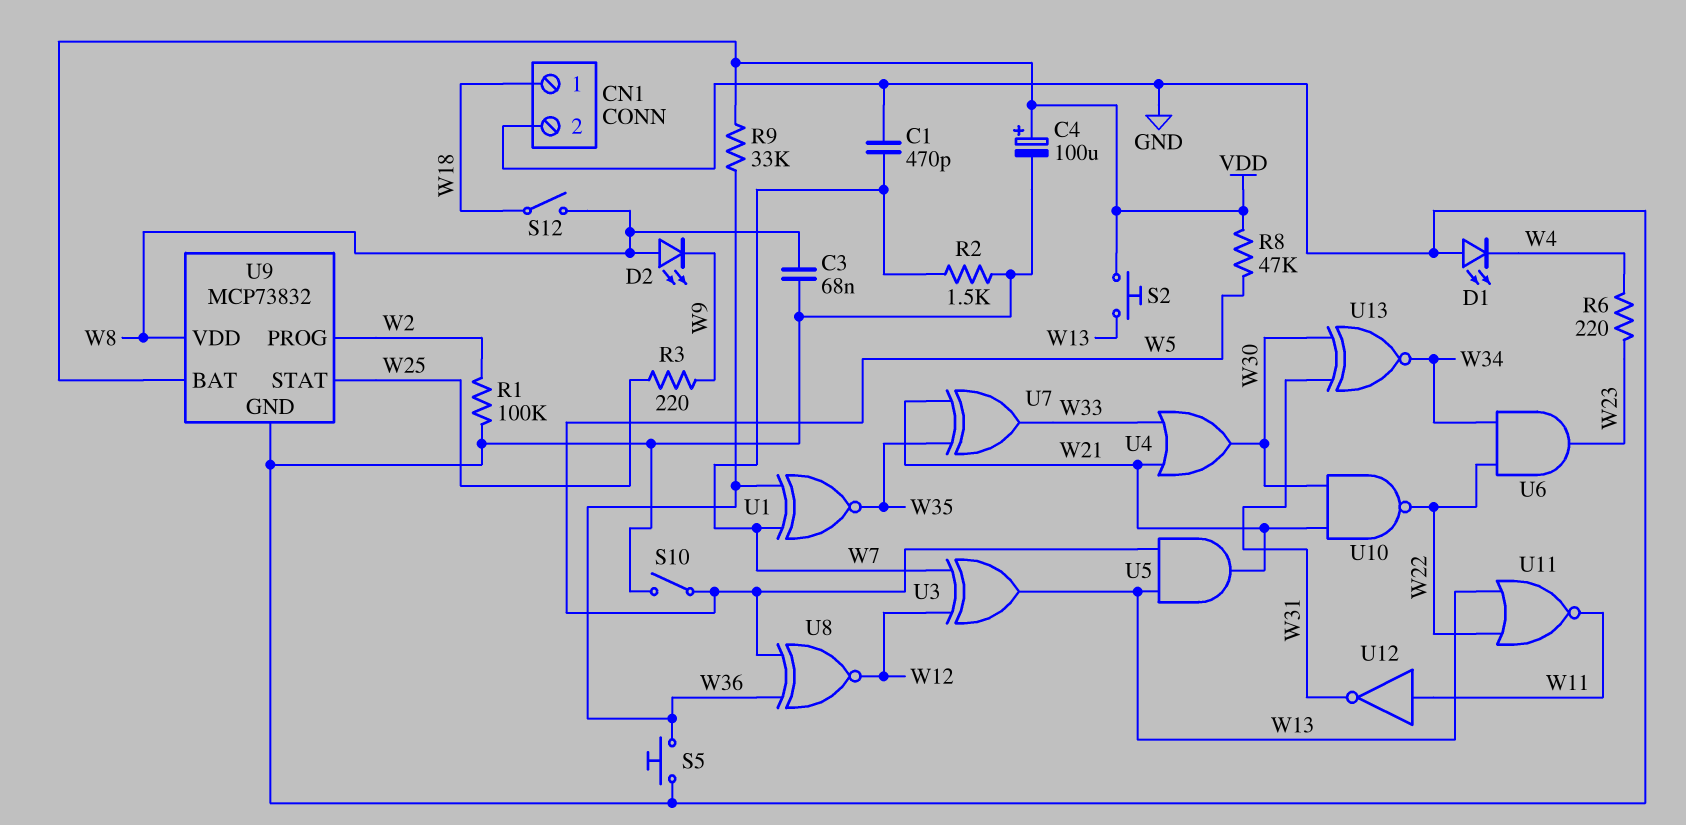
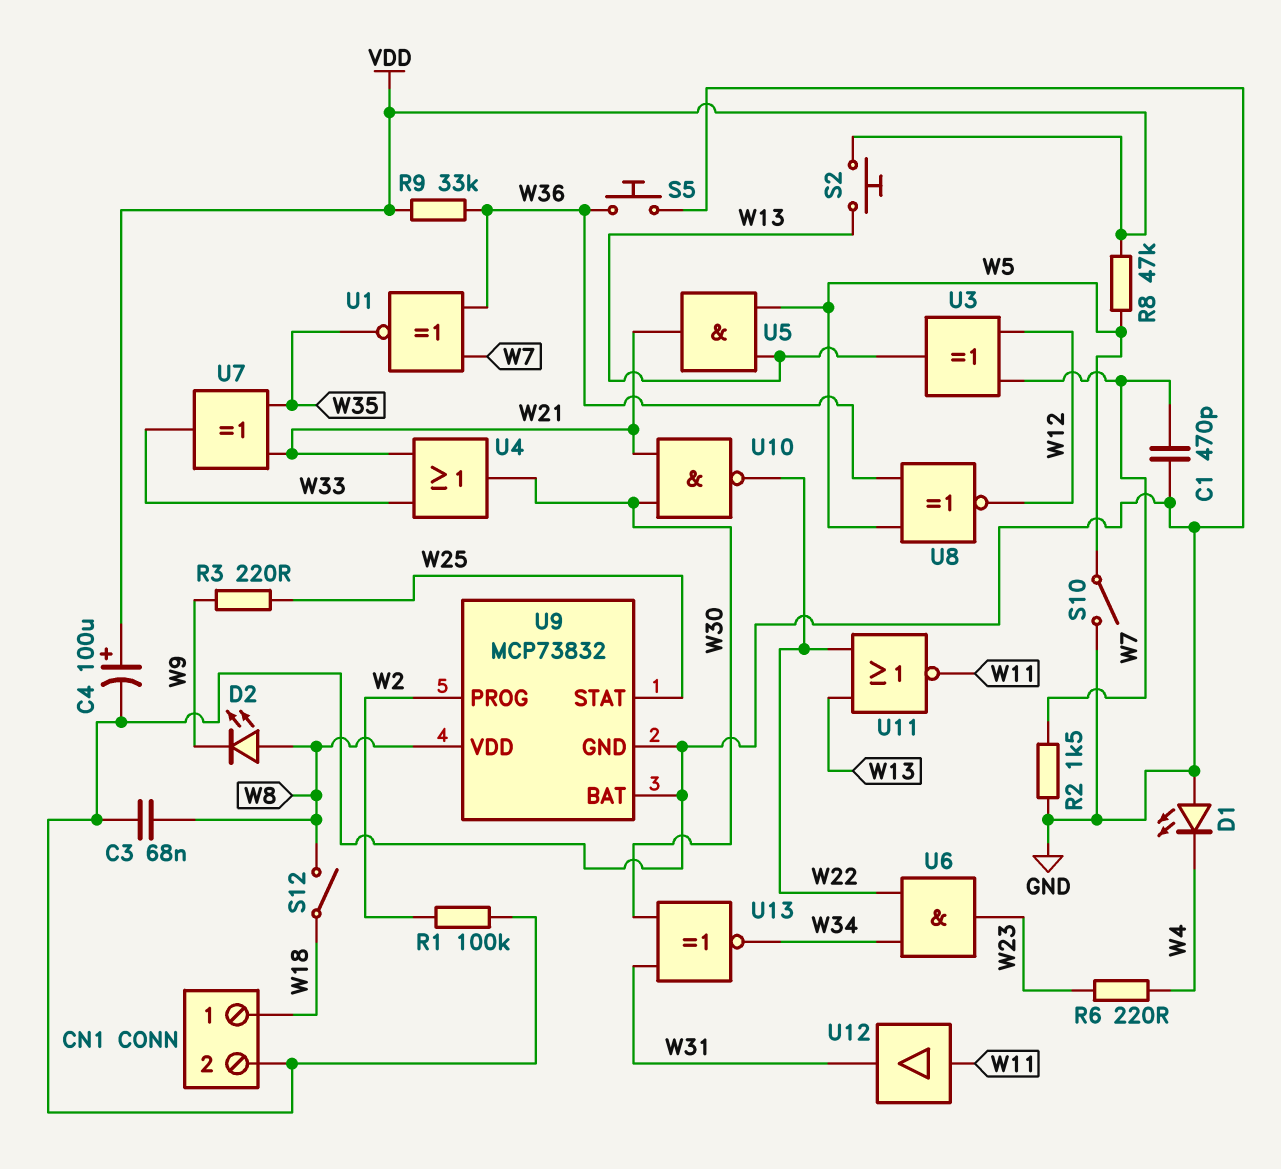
U9 pin BAT: VDD -> GND
U12: NOT (in W11, out W31) -> buffer (in W11, out W31)

